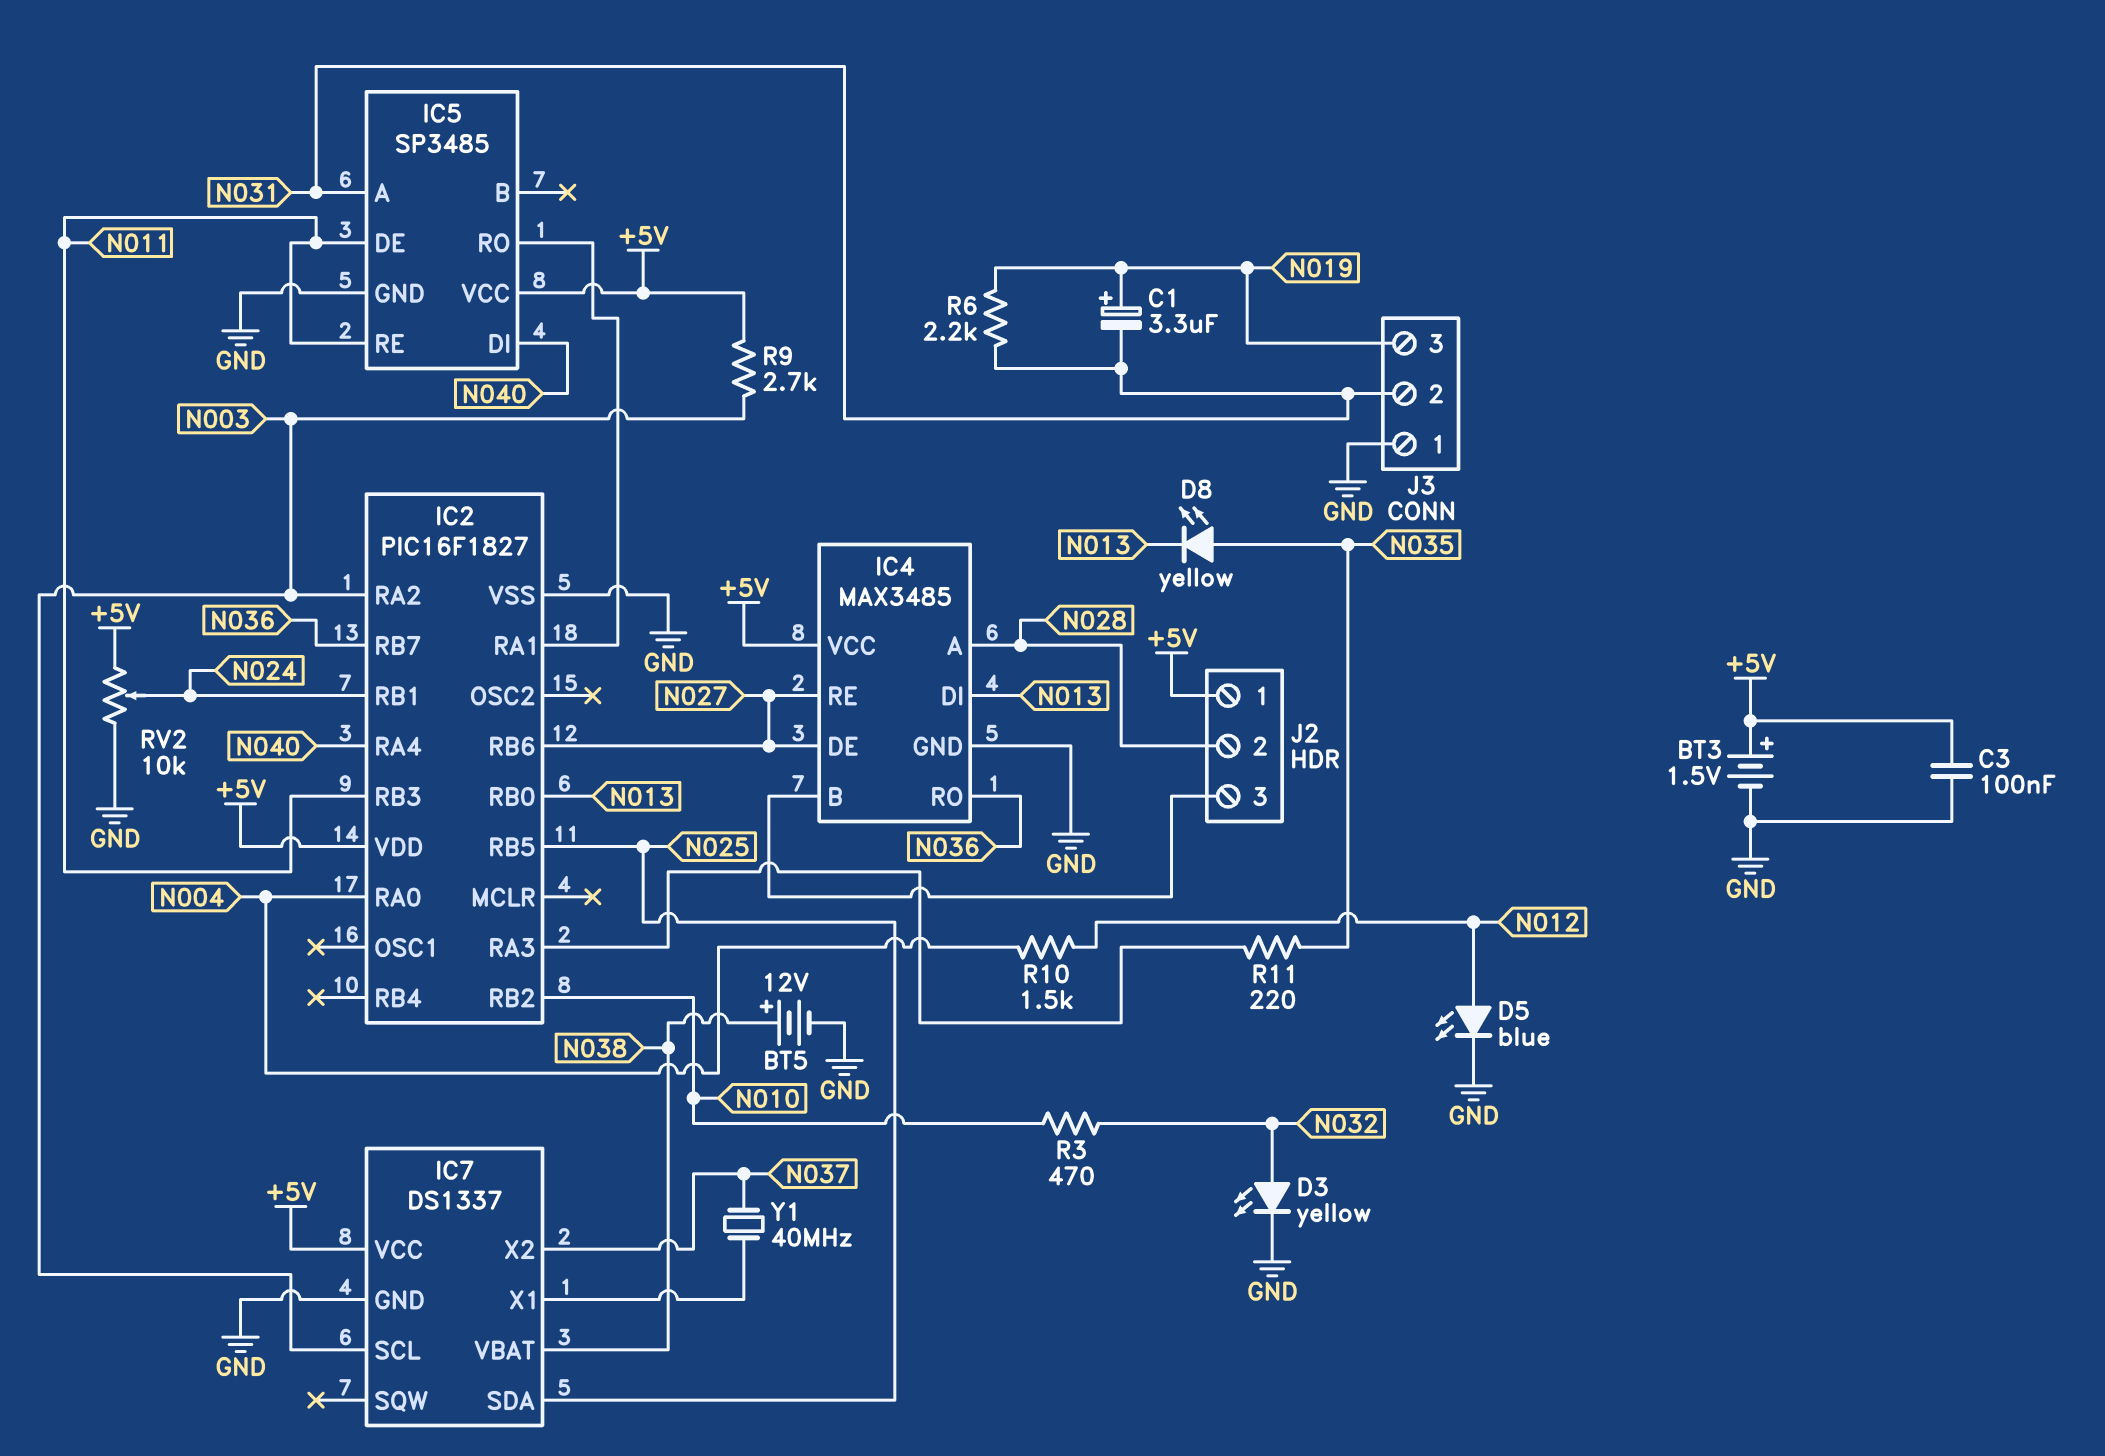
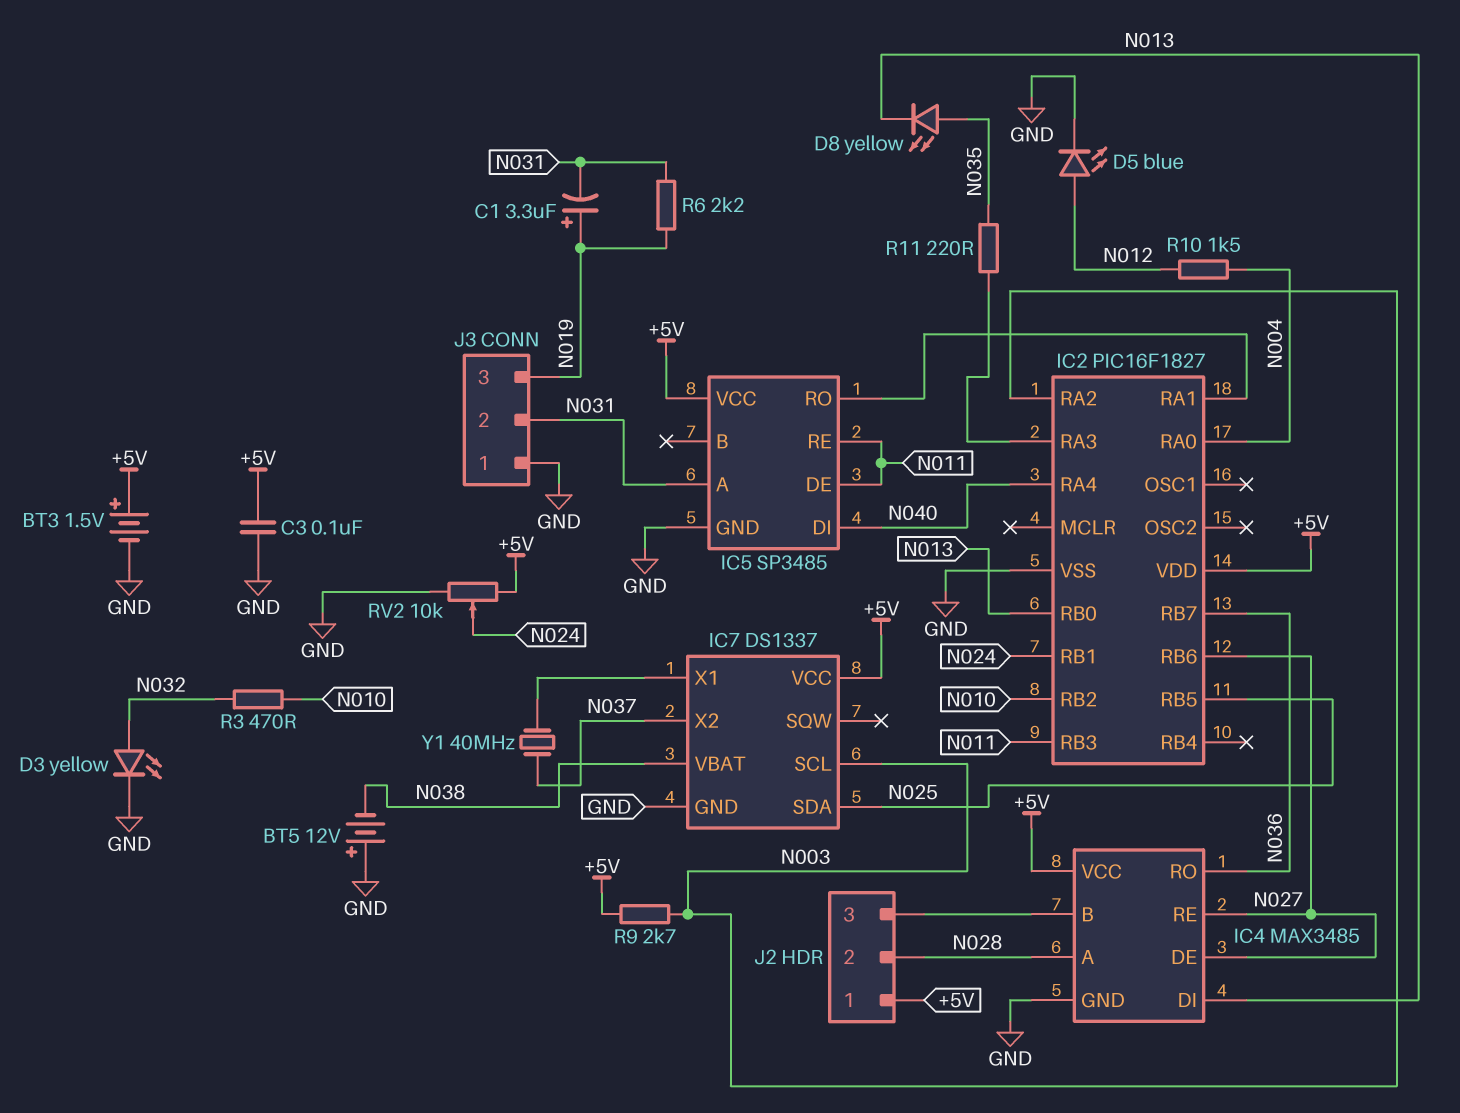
BT5: 12V (plus N038, minus GND) -> 12V (plus GND, minus N038)

